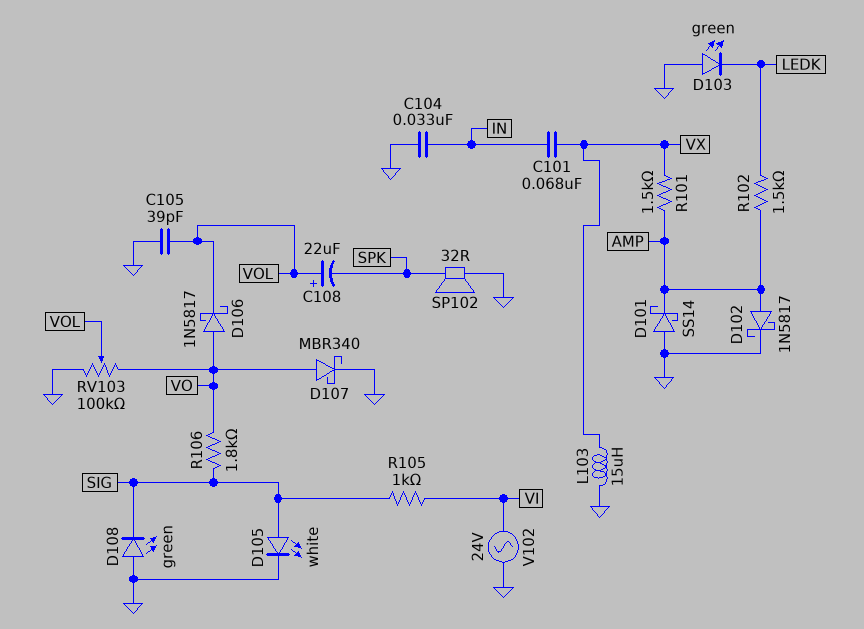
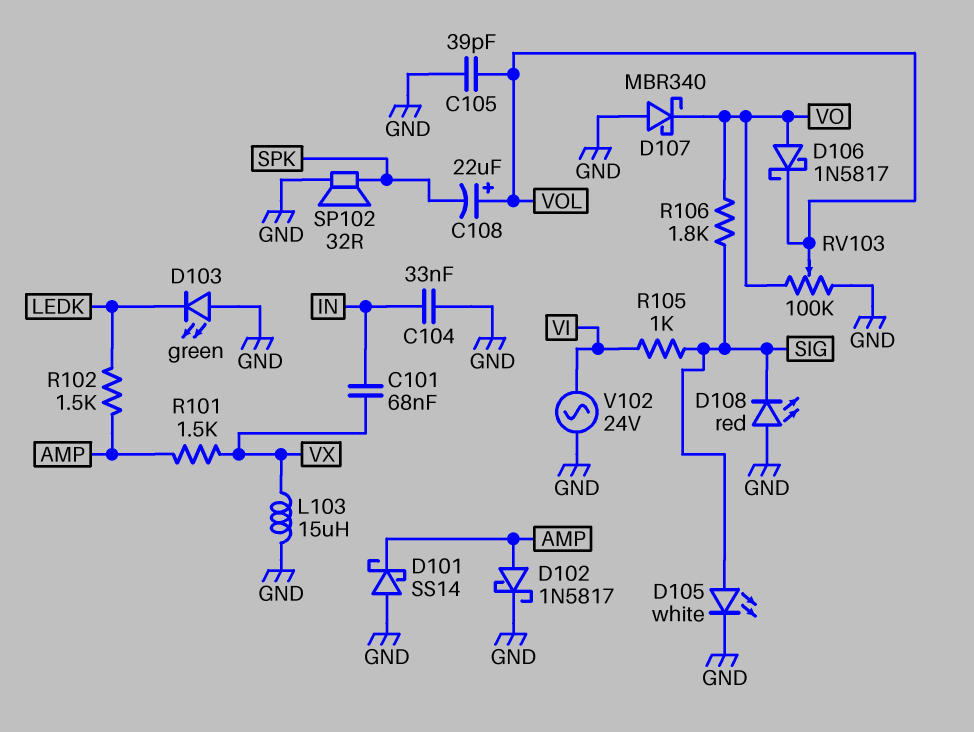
D107: schottky MBR340 (A VO, K GND) -> schottky MBR340 (A GND, K VO)
D108: LED green (A GND, K SIG) -> LED red (A GND, K SIG)

